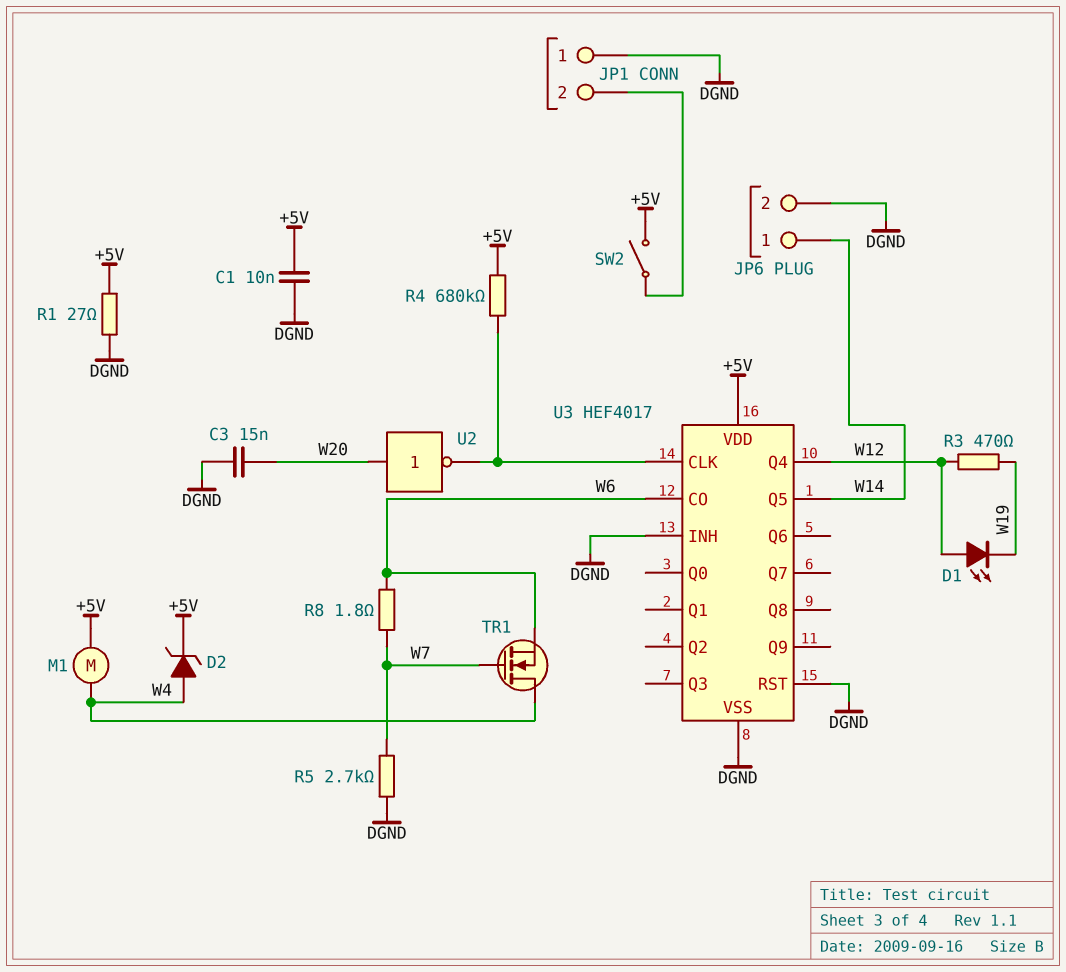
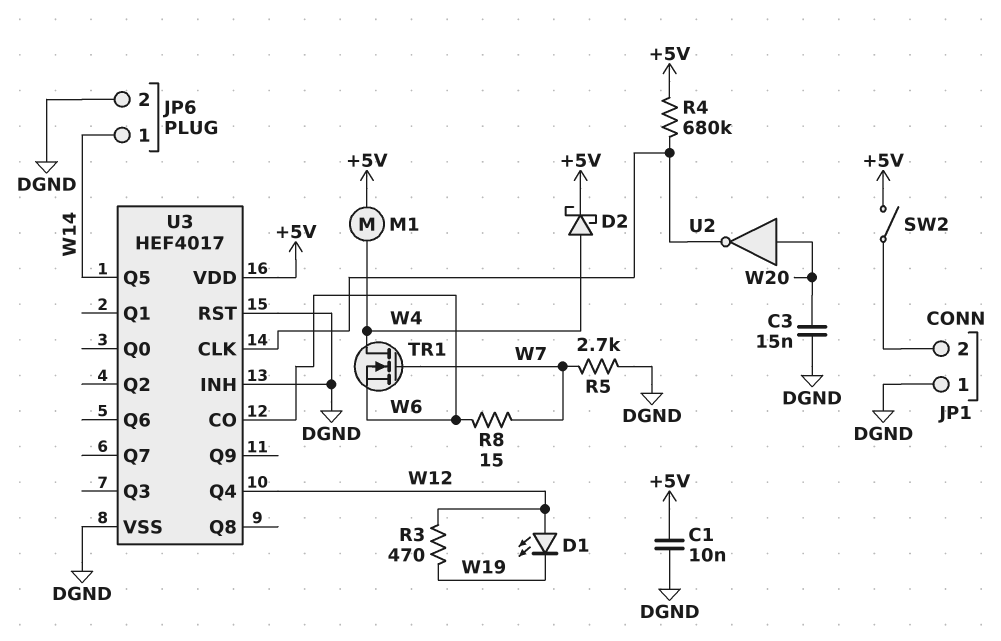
D2: zener (A W4, K +5V) -> schottky (A W4, K +5V)
R1: 27 (+5V, DGND) -> none
R8: 1.8 (W6, W7) -> 15 (W6, W7)

